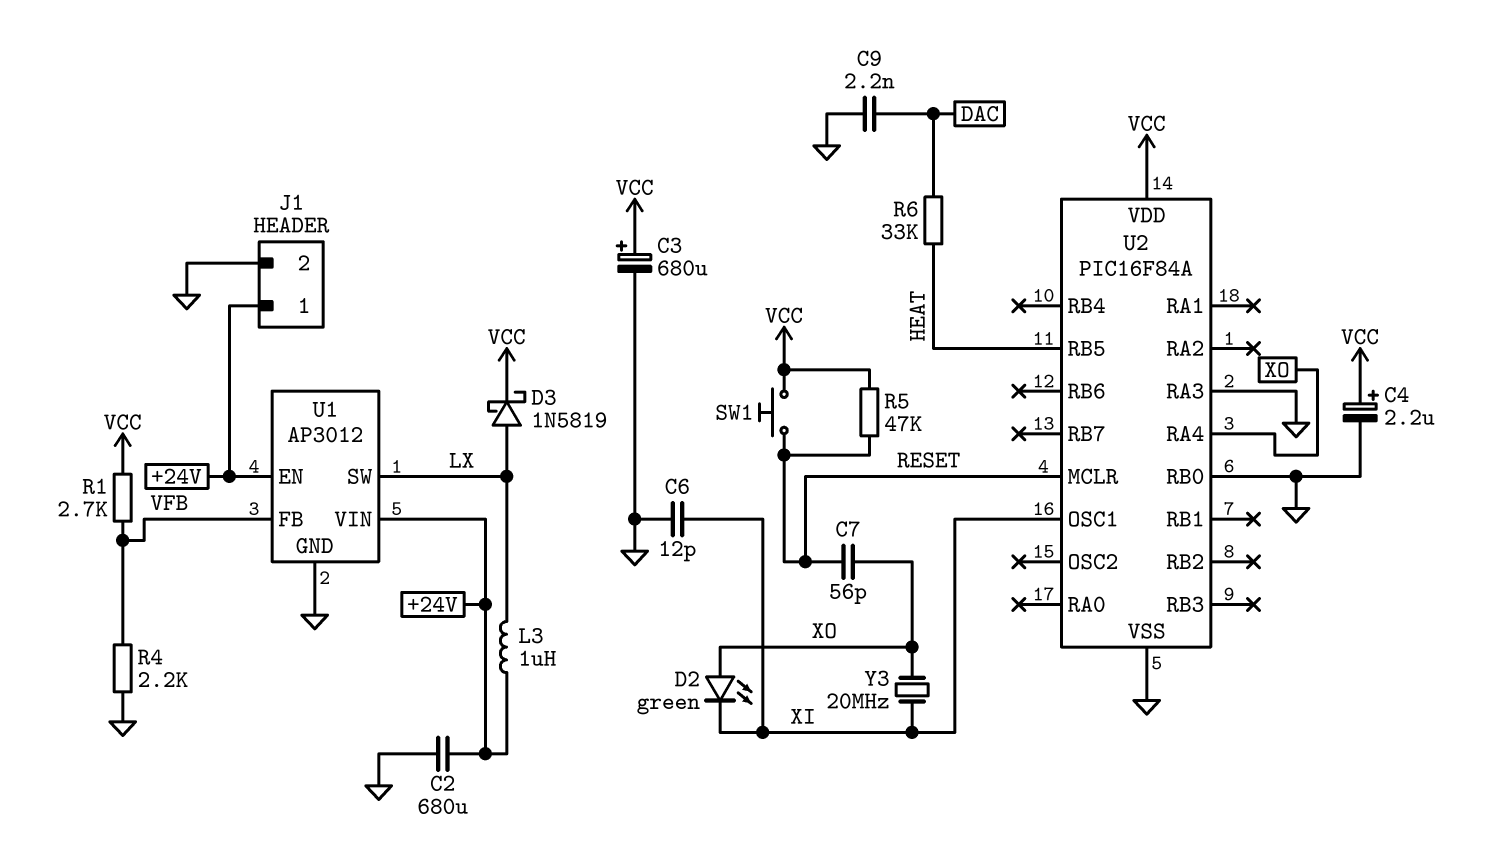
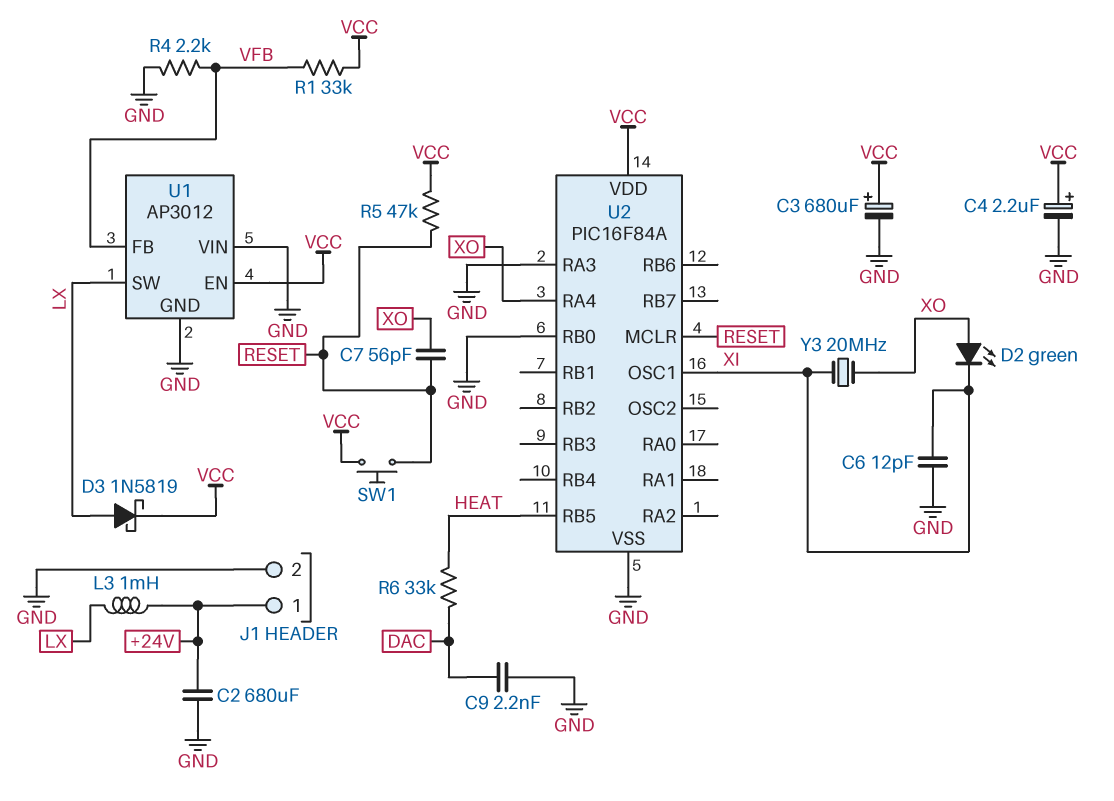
L3: 1uH (+24V, LX) -> 1mH (+24V, LX)
R1: 2.7k (VCC, VFB) -> 33k (VCC, VFB)
U1 pin EN: +24V -> VCC
U1 pin VIN: +24V -> GND

